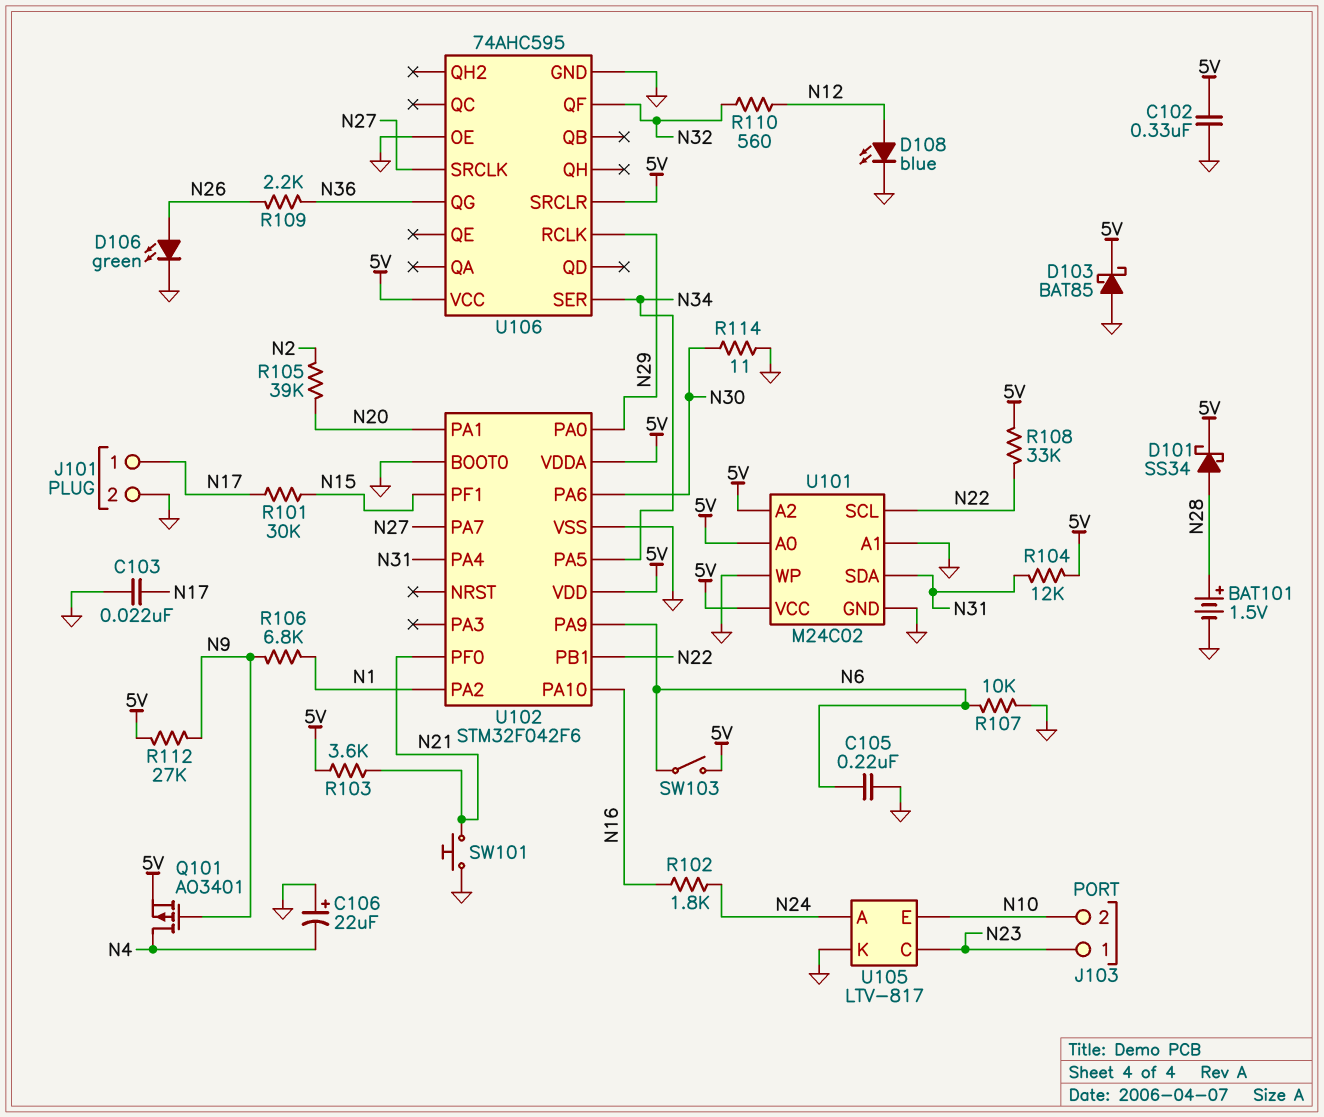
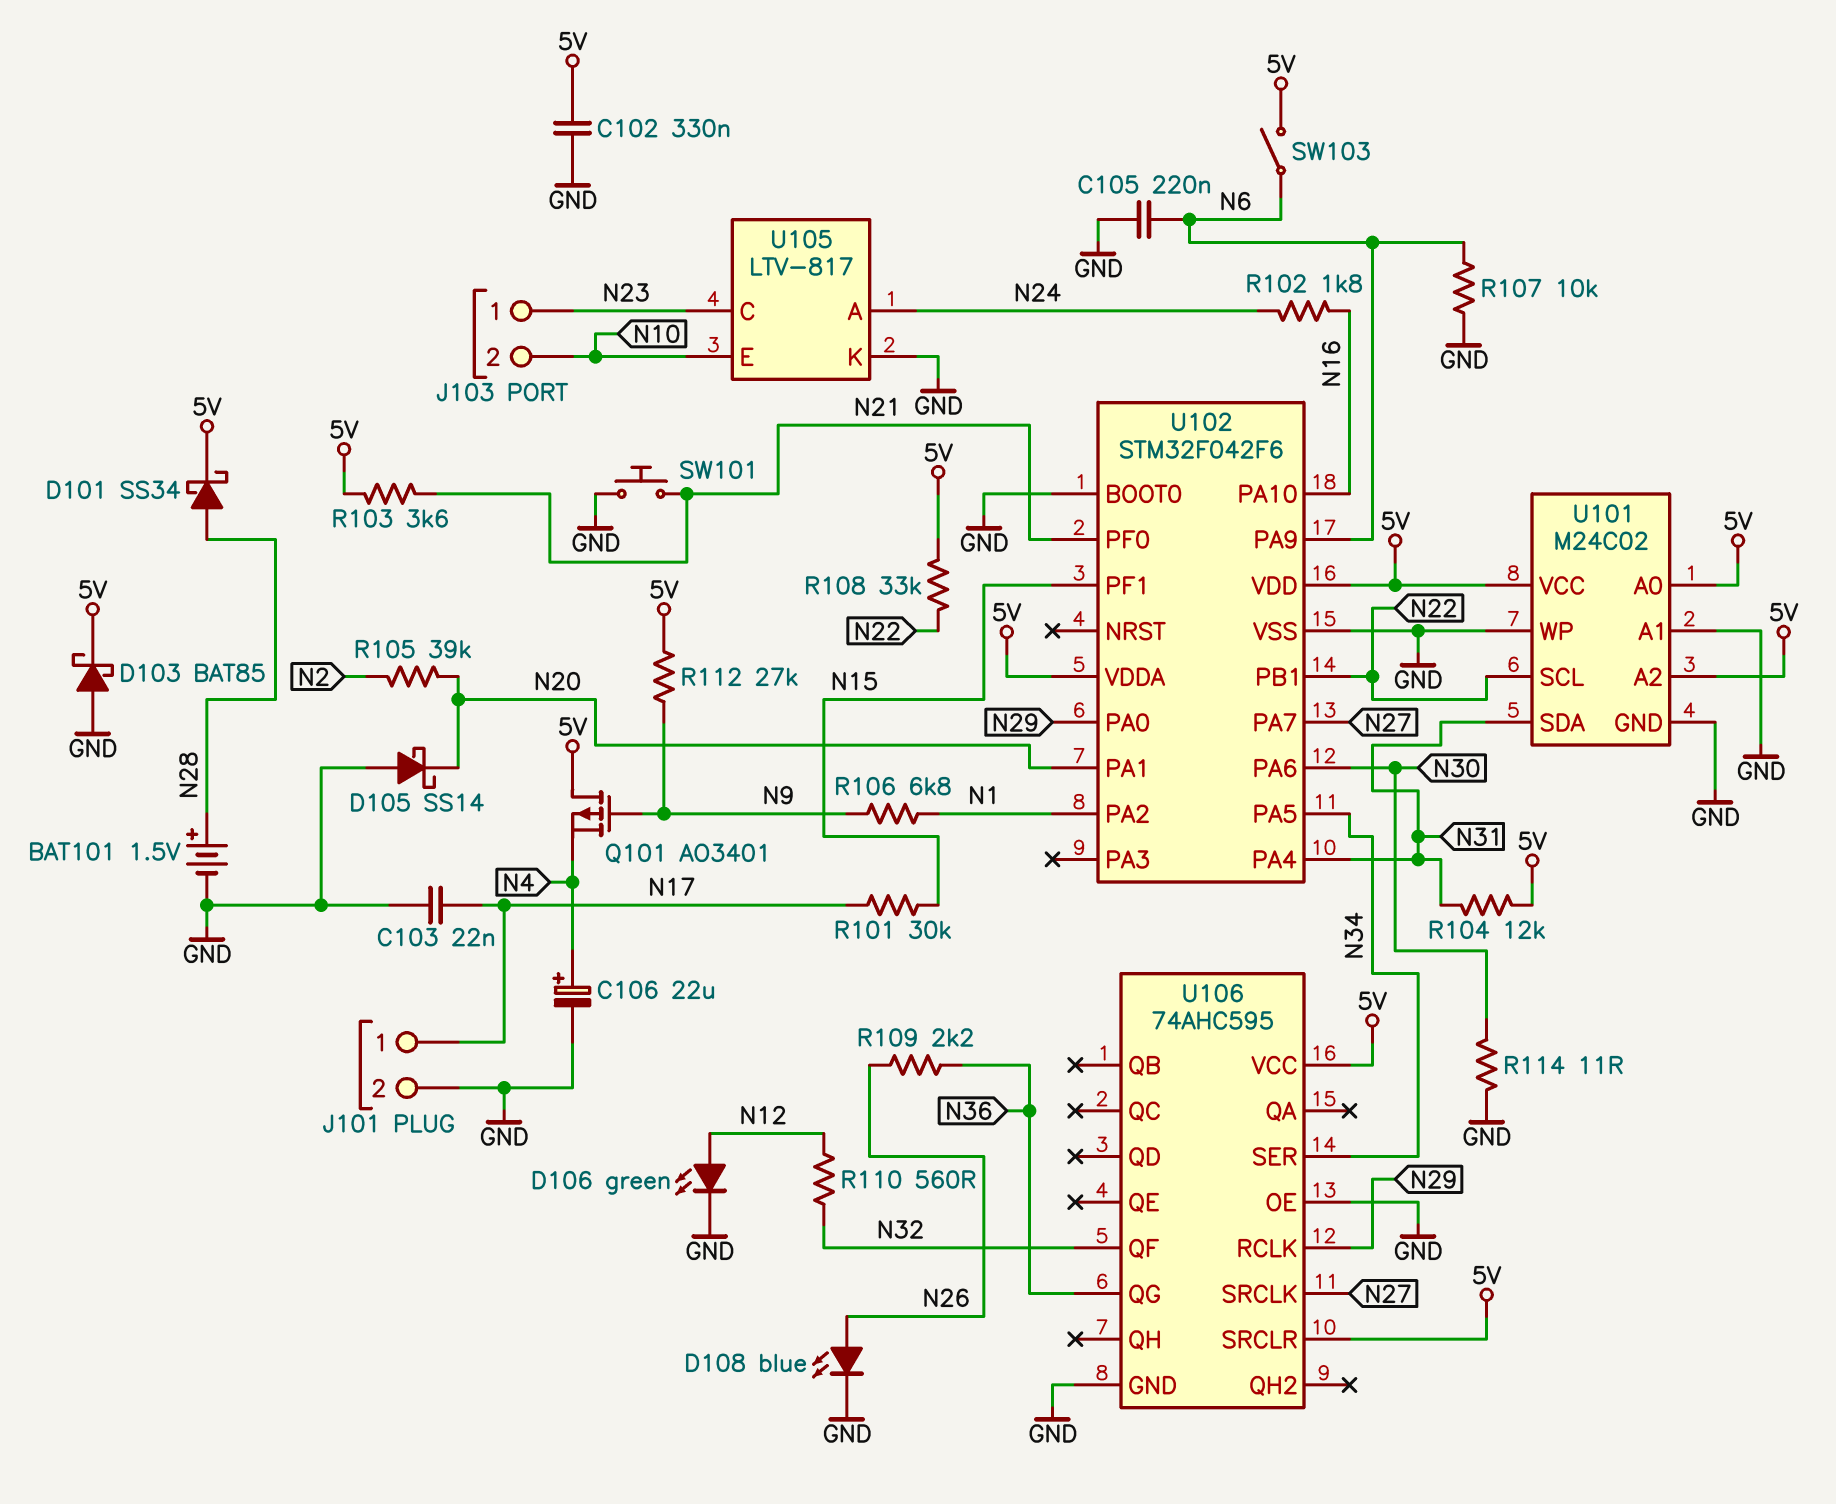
C106: 22uF (plus GND, minus N4) -> 22uF (plus N4, minus GND)
D105: none -> schottky SS14 (A GND, K N20)
D106: LED green (A N26, K GND) -> LED green (A N12, K GND)
D108: LED blue (A N12, K GND) -> LED blue (A N26, K GND)
Q101: PMOS AO3401 (G N9, D N4, S 5V) -> PMOS AO3401 (G N9, D 5V, S N4)

